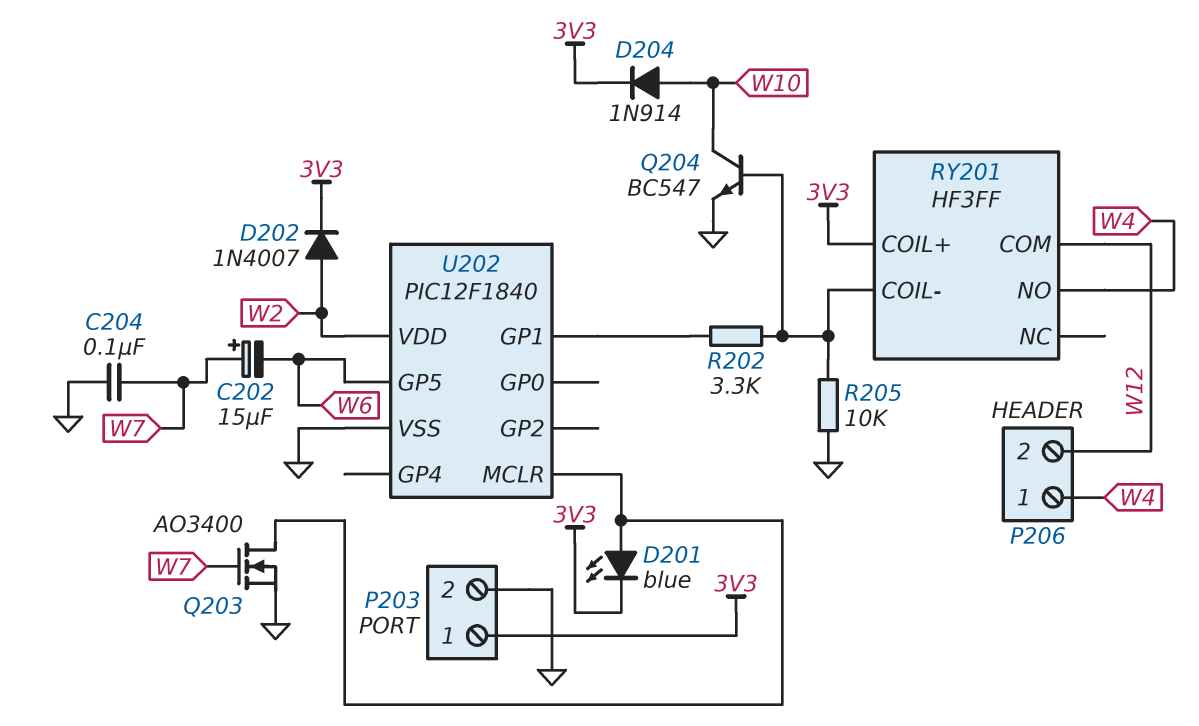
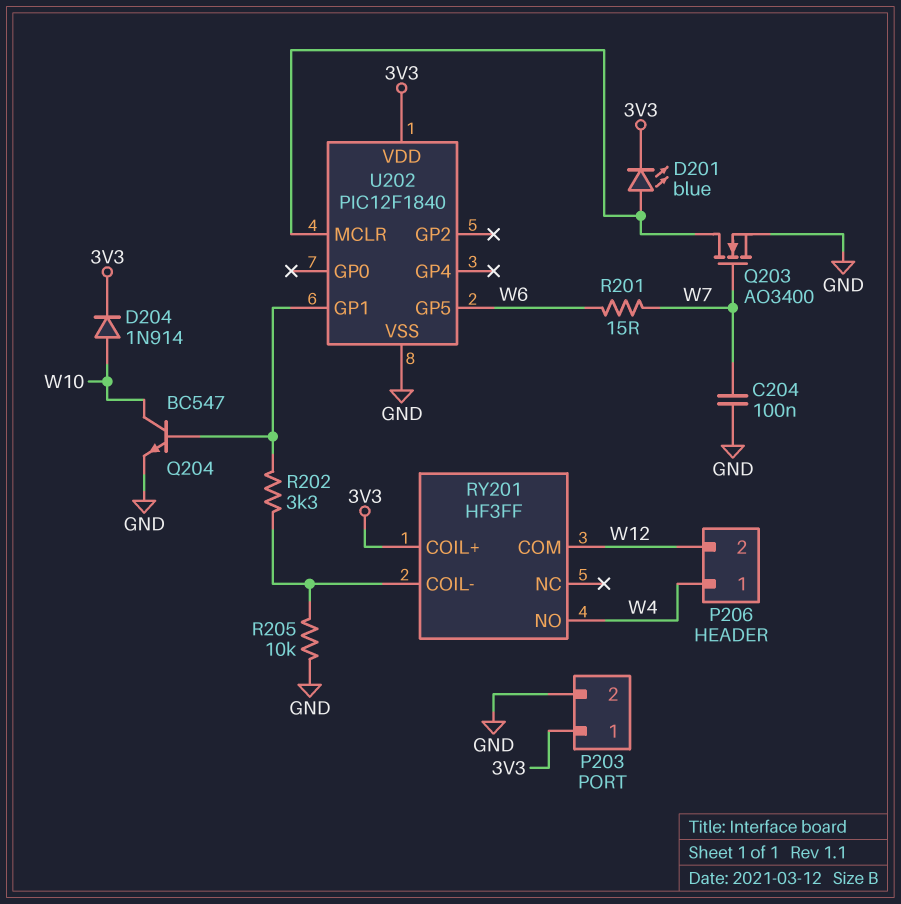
C202: 15uF (plus W7, minus W6) -> none
D202: diode 1N4007 (A W2, K 3V3) -> none
Q204: NPN BC547 (B RY201/COIL-, C W10, E GND) -> NPN BC547 (B U202/GP1, C W10, E GND)
R201: none -> 15 (W6, W7)
U202 pin VDD: W2 -> 3V3

